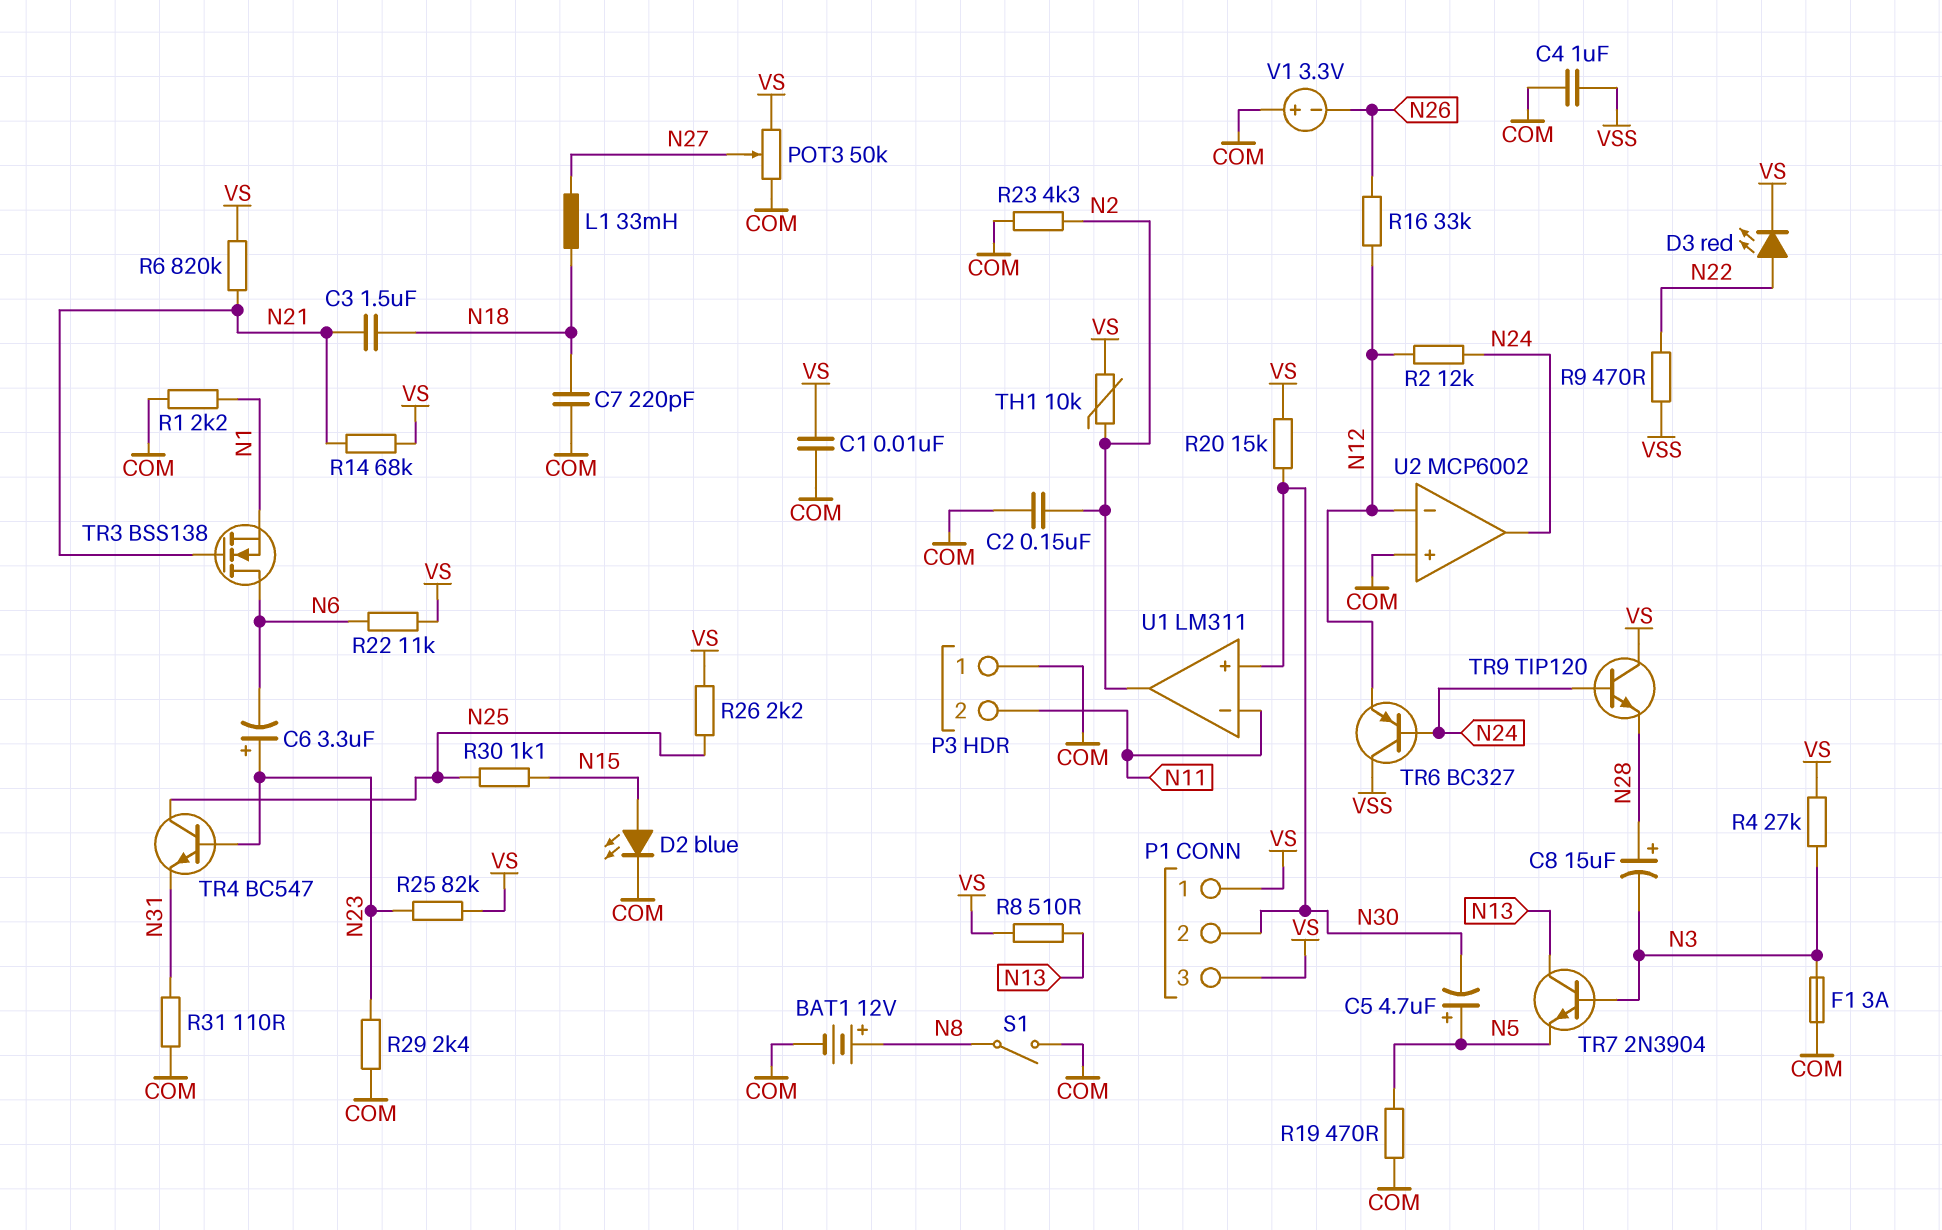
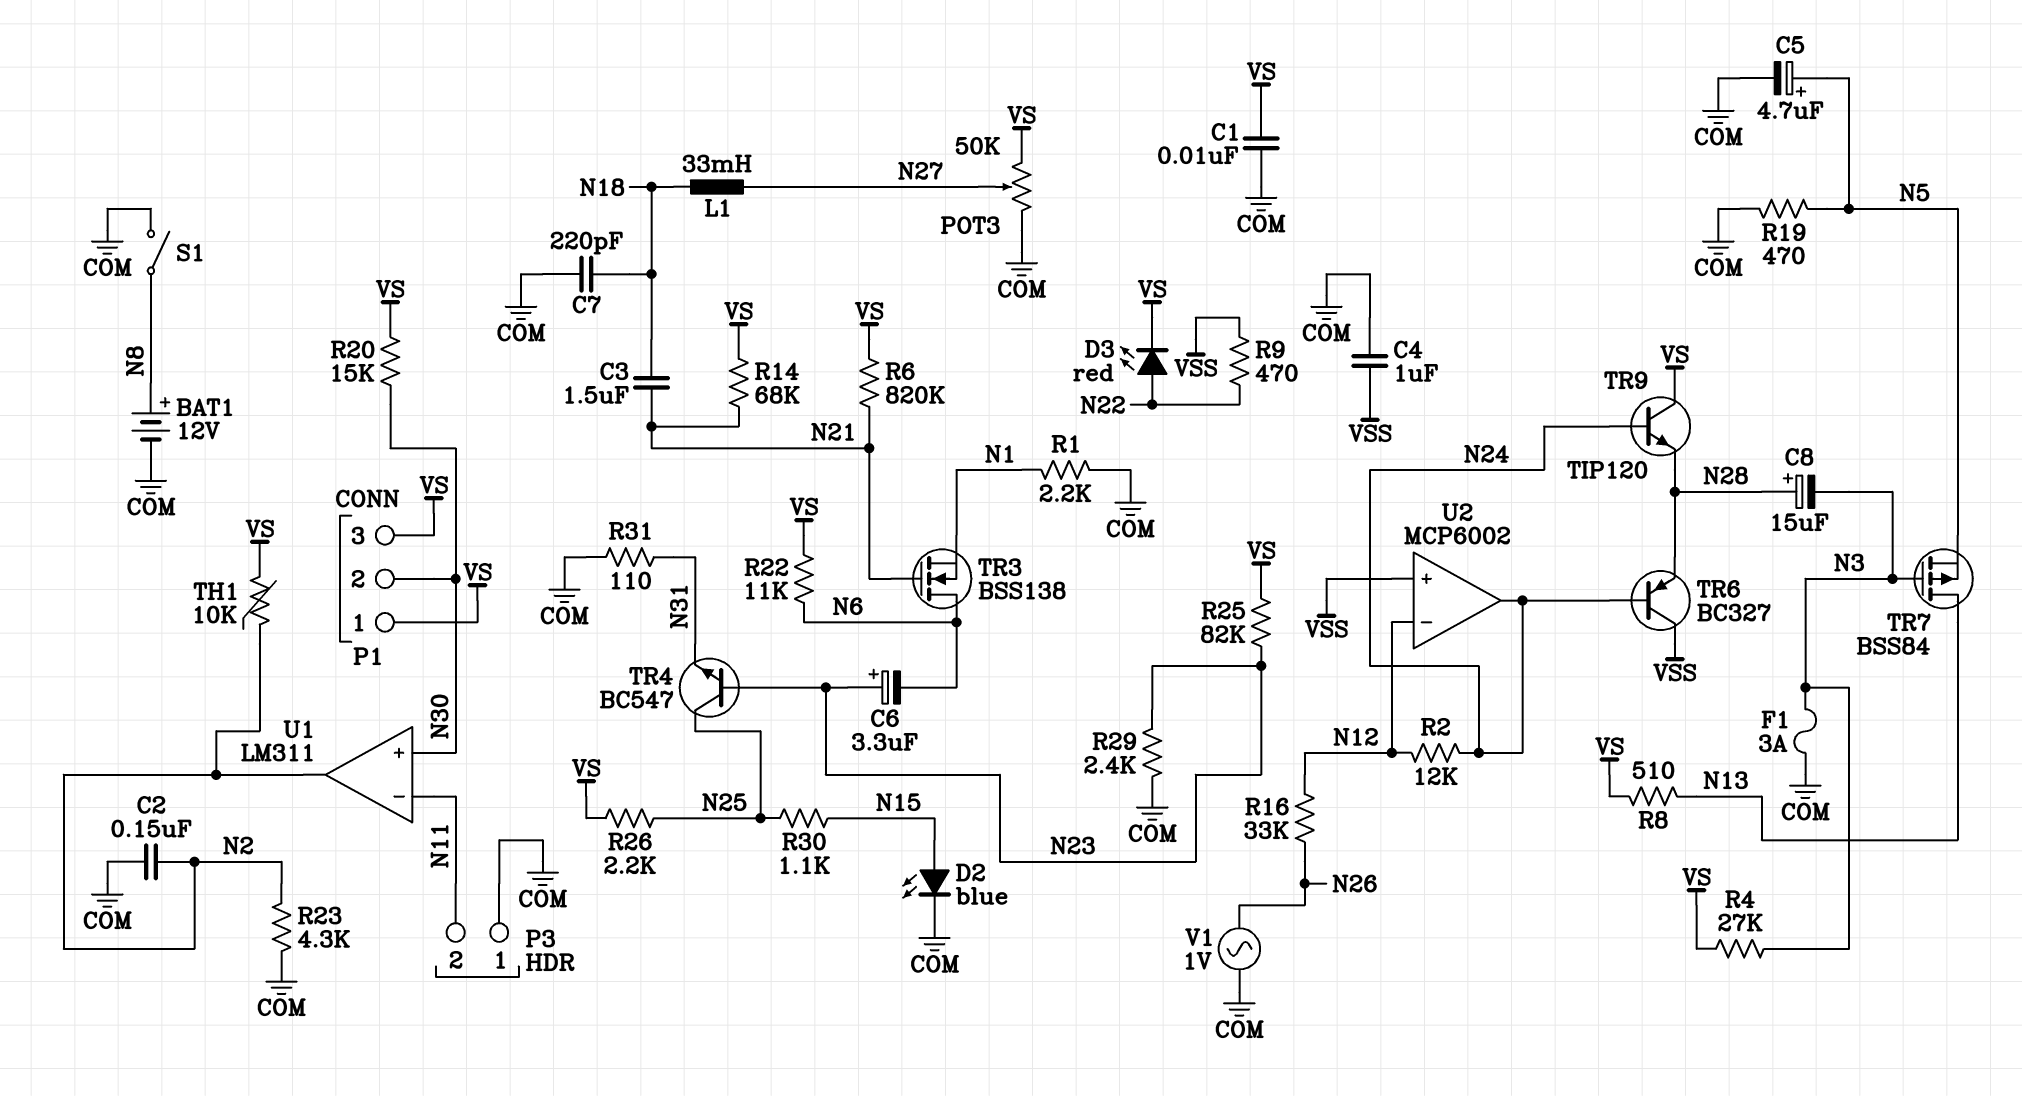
C5: 4.7uF (plus N5, minus N30) -> 4.7uF (plus N5, minus COM)
TR6: PNP BC327 (B N24, C VSS, E N12) -> PNP BC327 (B N24, C VSS, E N28)
TR7: NPN 2N3904 (B N3, C N13, E N5) -> PMOS BSS84 (G N3, D N13, S N5)
U2 pin in+: COM -> VSS
V1: 3.3V (plus COM, minus N26) -> AC 1V (COM, N26)

